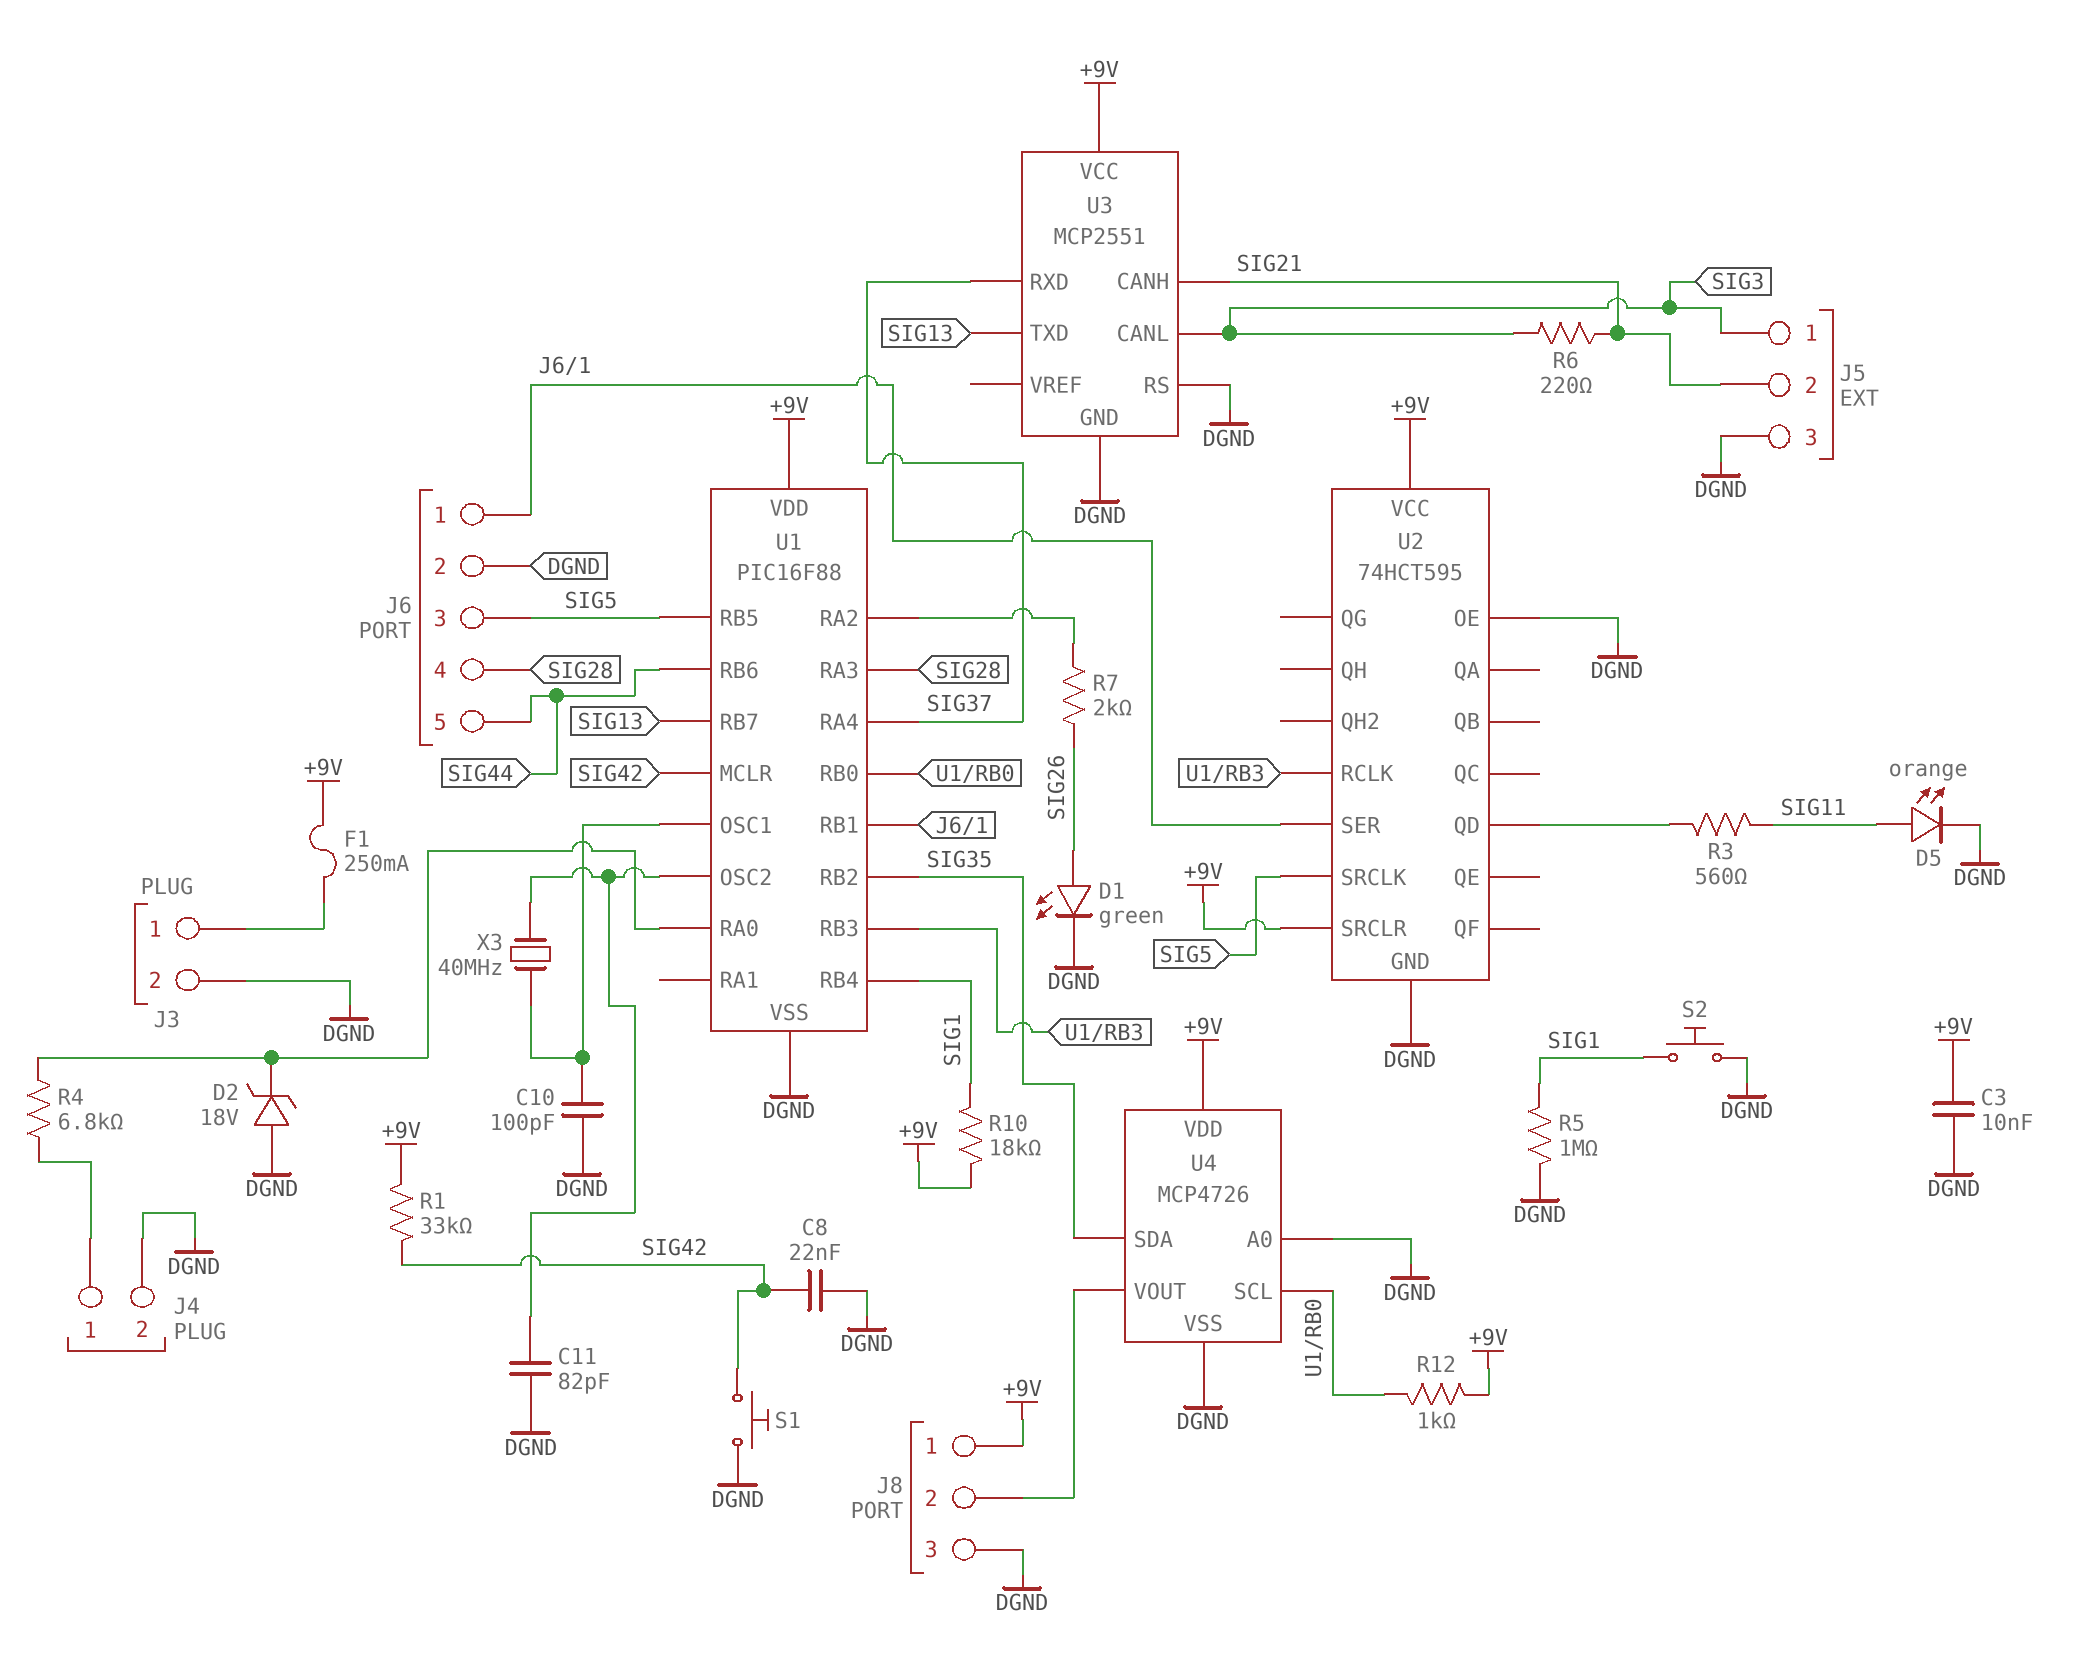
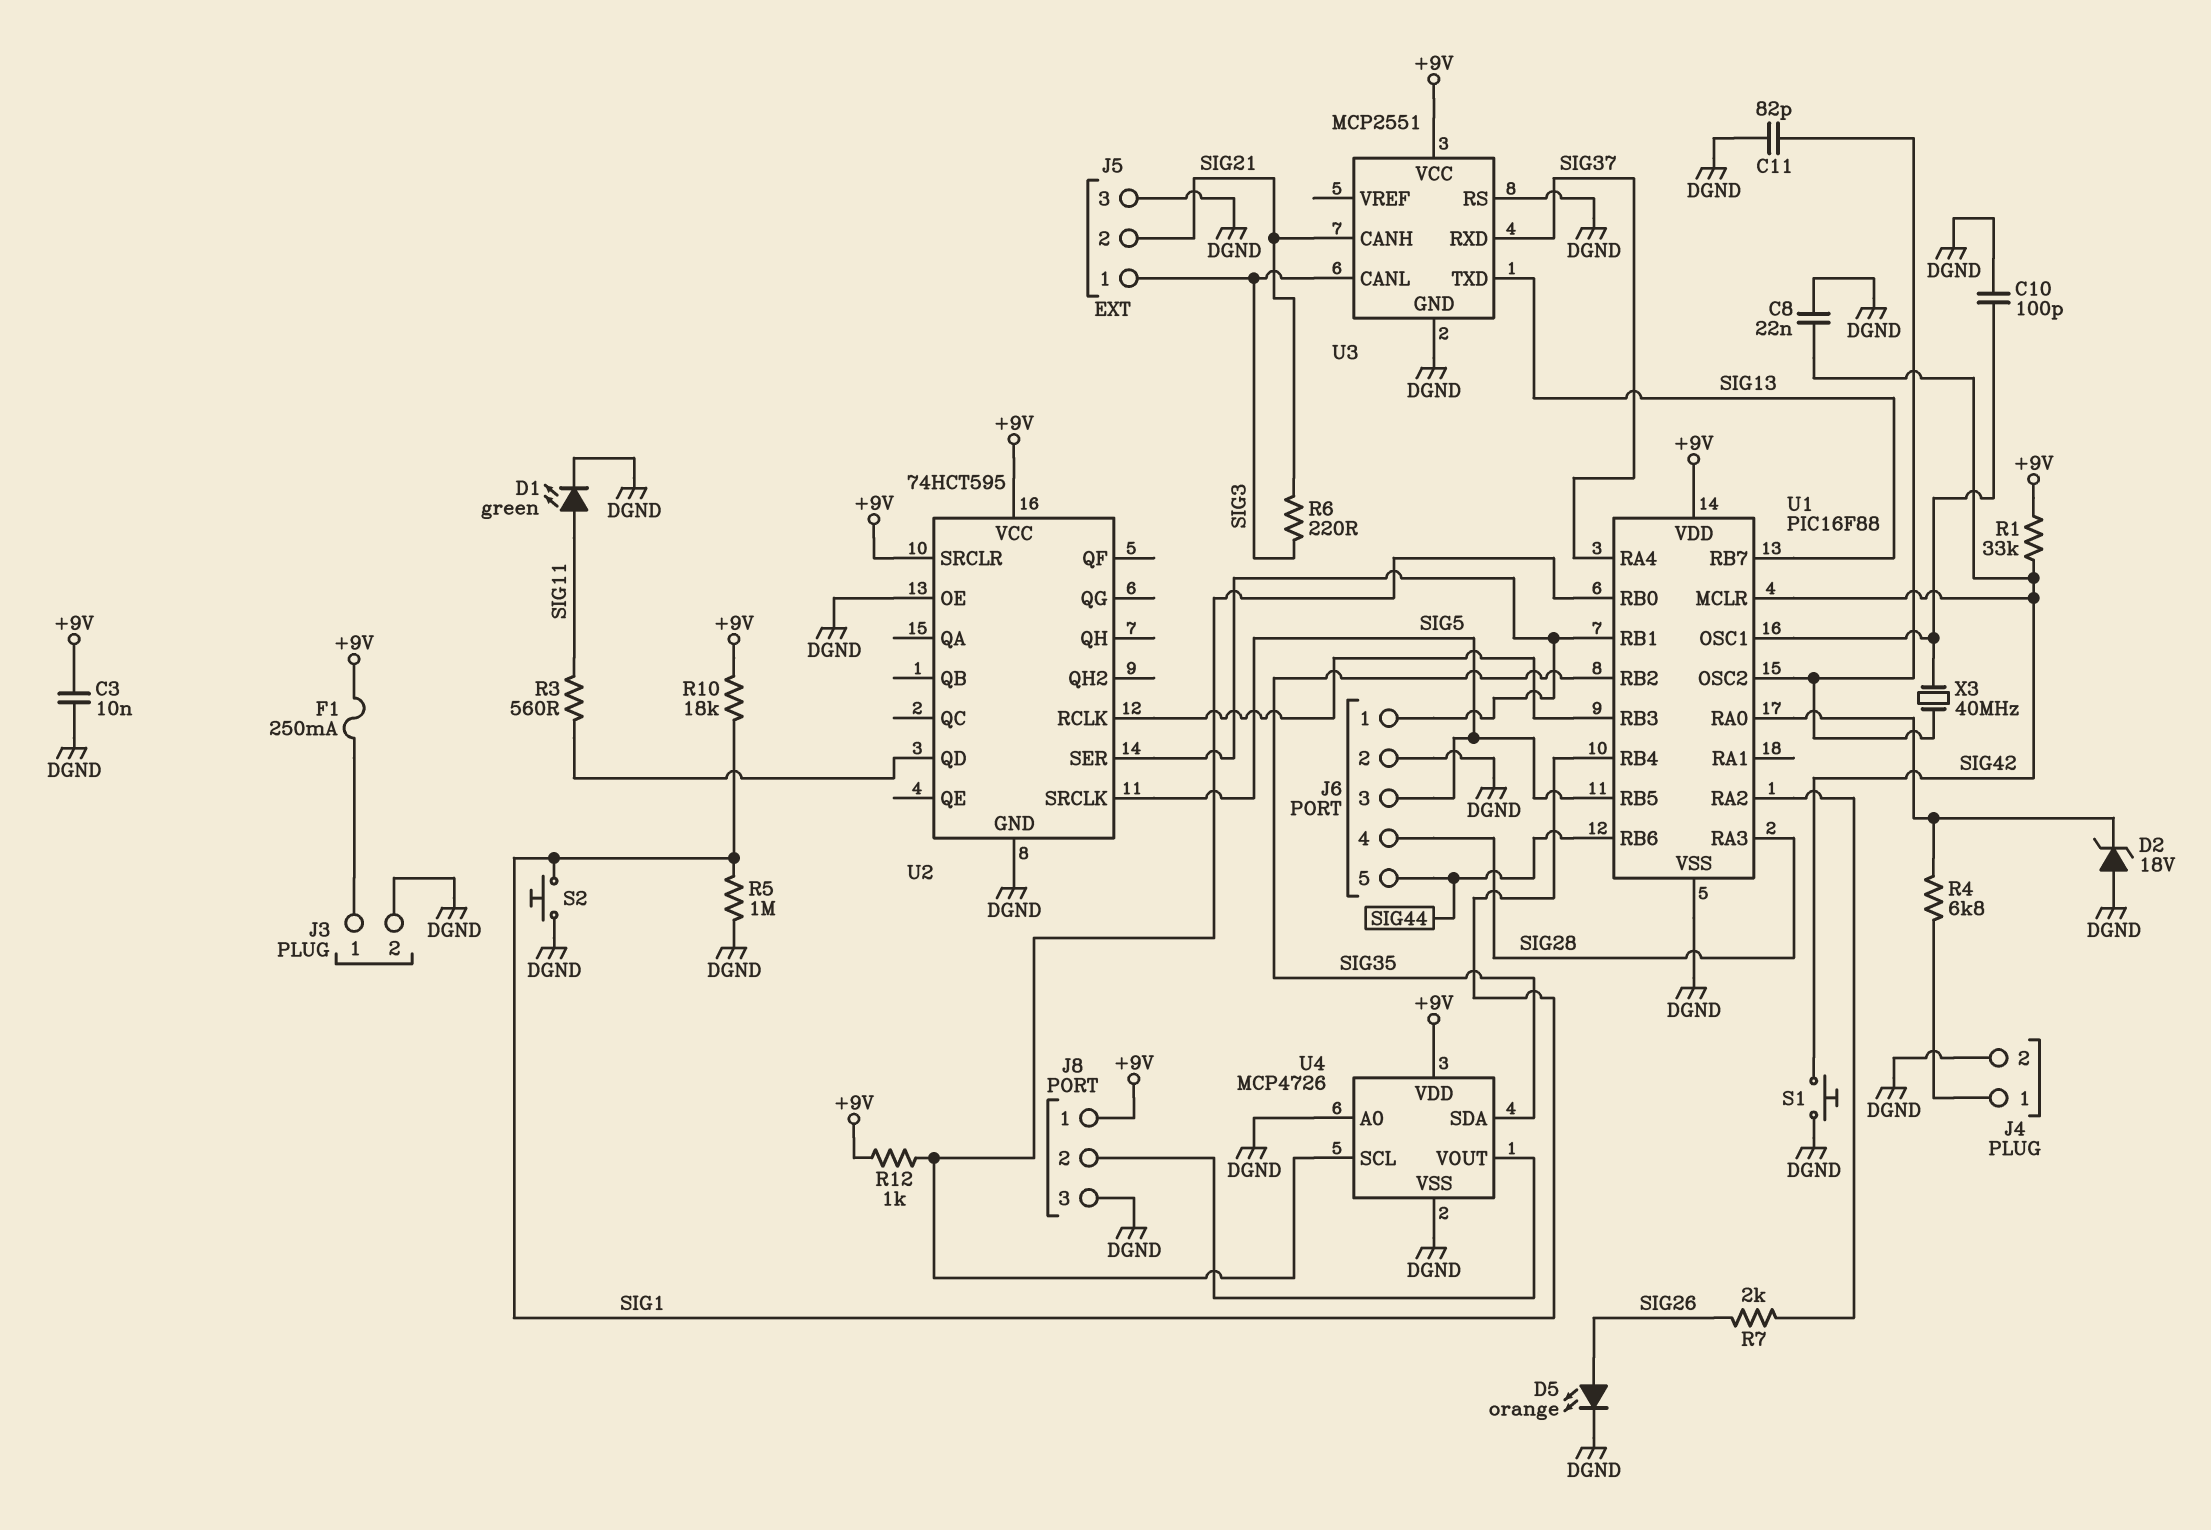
D1: LED green (A SIG26, K DGND) -> LED green (A SIG11, K DGND)
D5: LED orange (A SIG11, K DGND) -> LED orange (A SIG26, K DGND)

